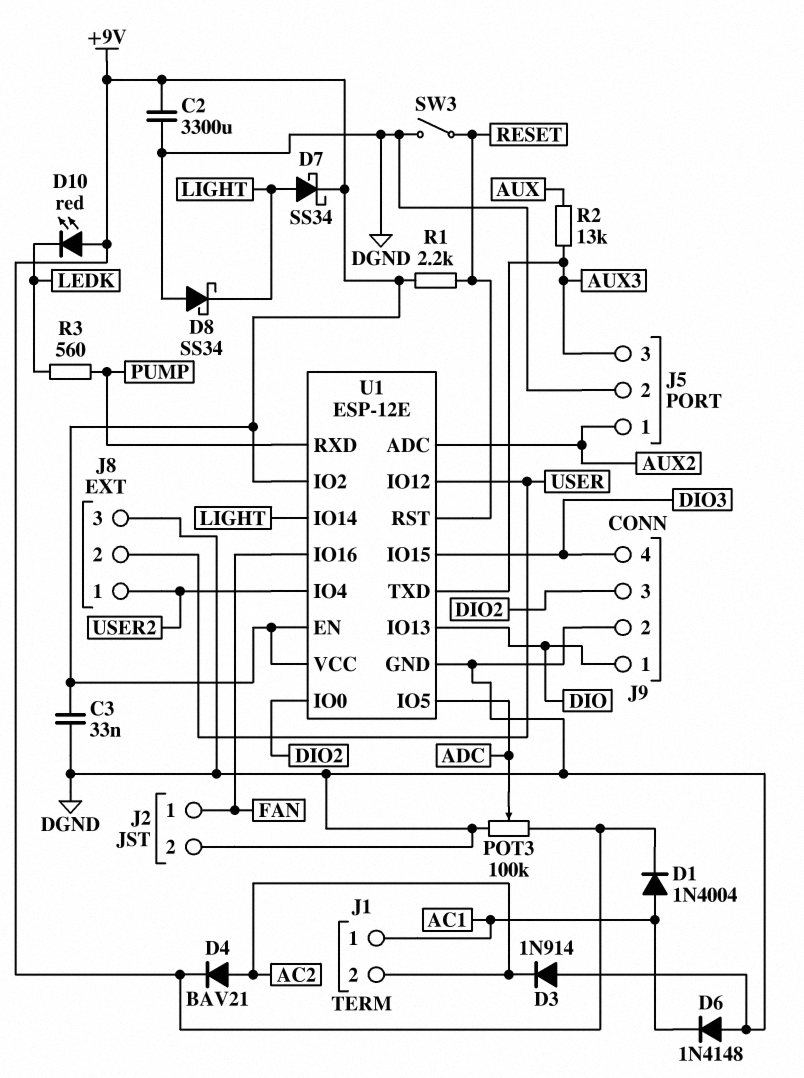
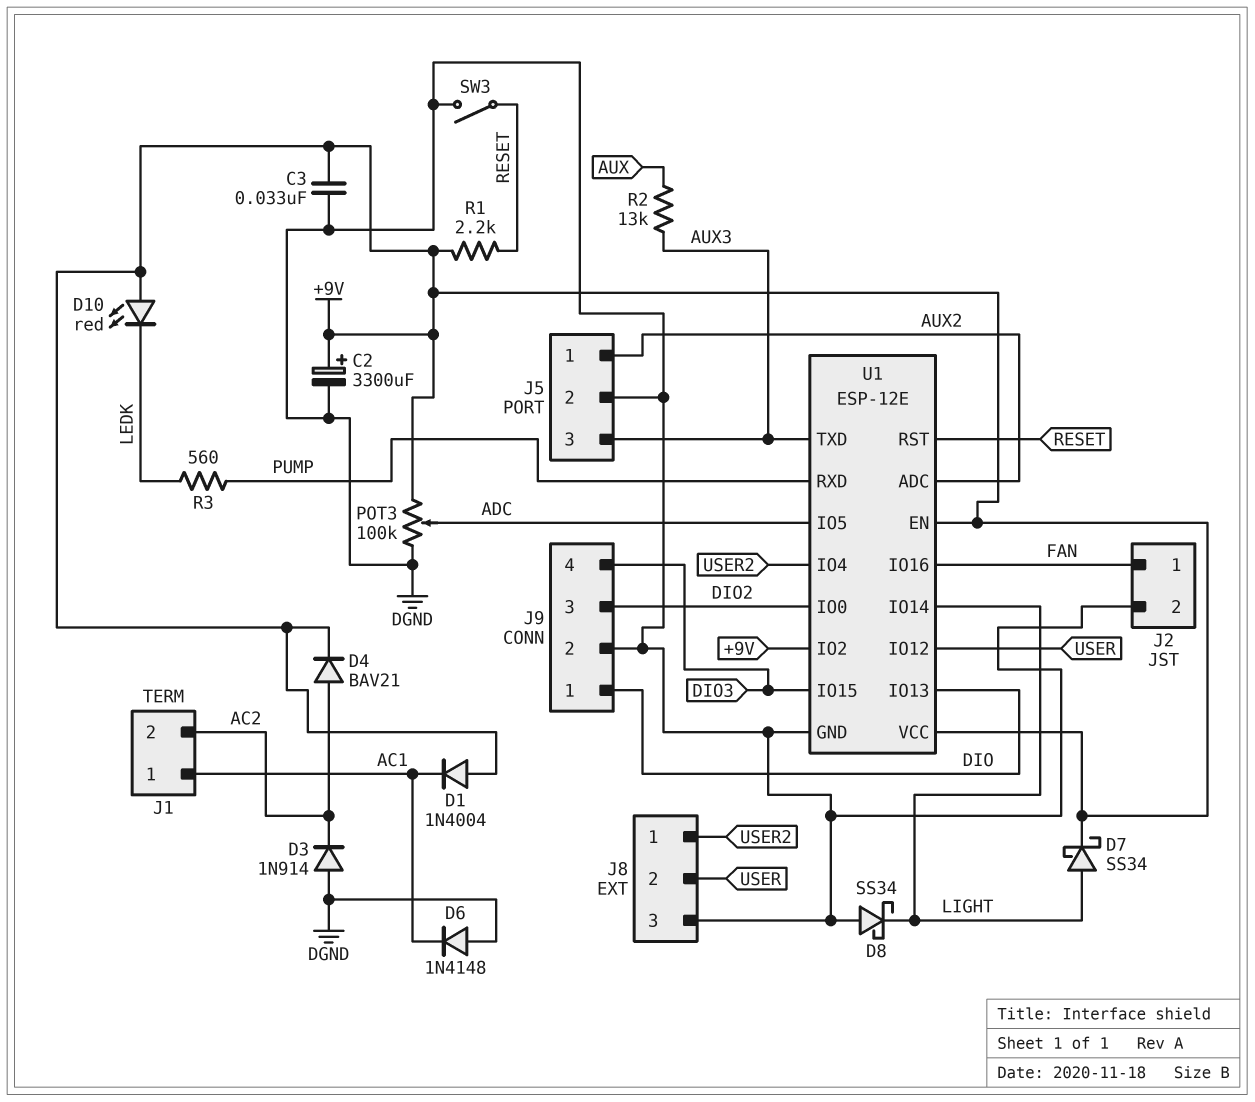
C2: 3300uF (+9V, DGND) -> 3300uF (plus +9V, minus DGND)
D1: diode 1N4004 (A AC1, K +9V) -> diode 1N4004 (A +9V, K AC1)

